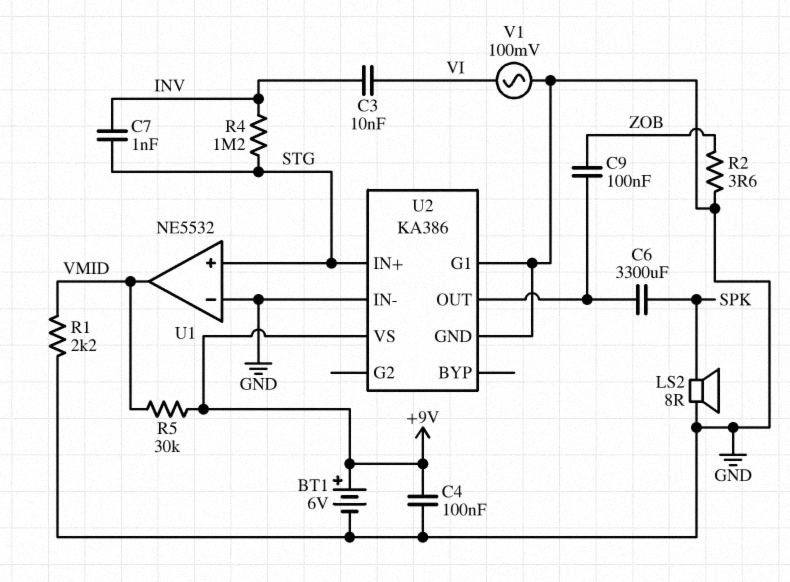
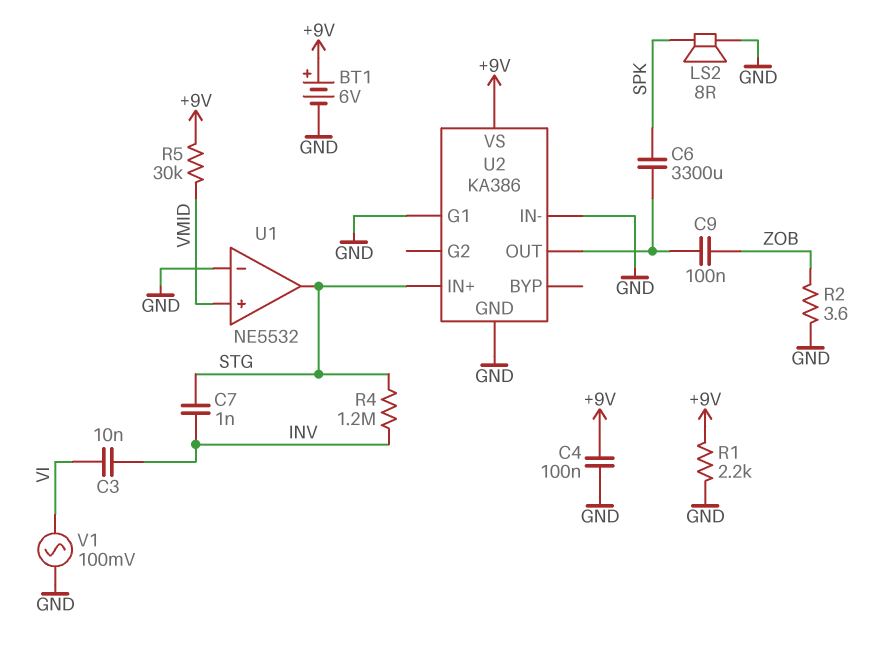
R1: 2.2k (GND, VMID) -> 2.2k (+9V, GND)
U1 pin in+: STG -> VMID
U1 pin out: VMID -> STG

